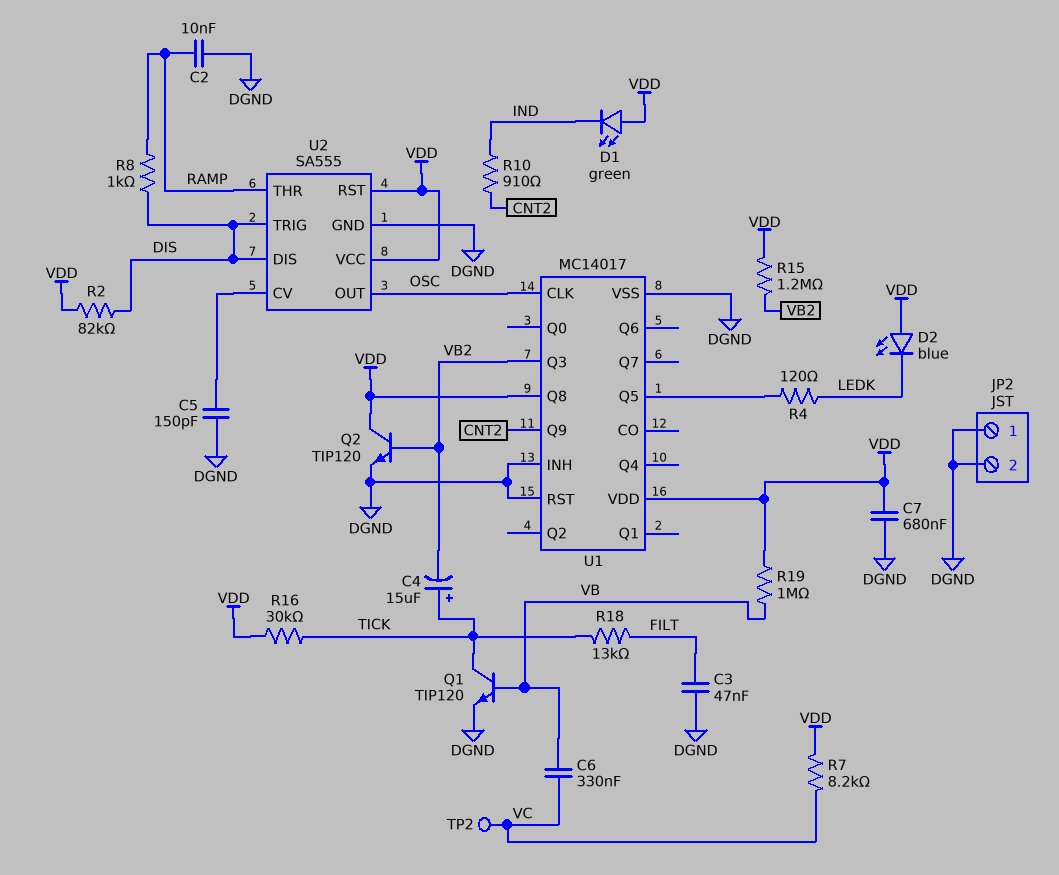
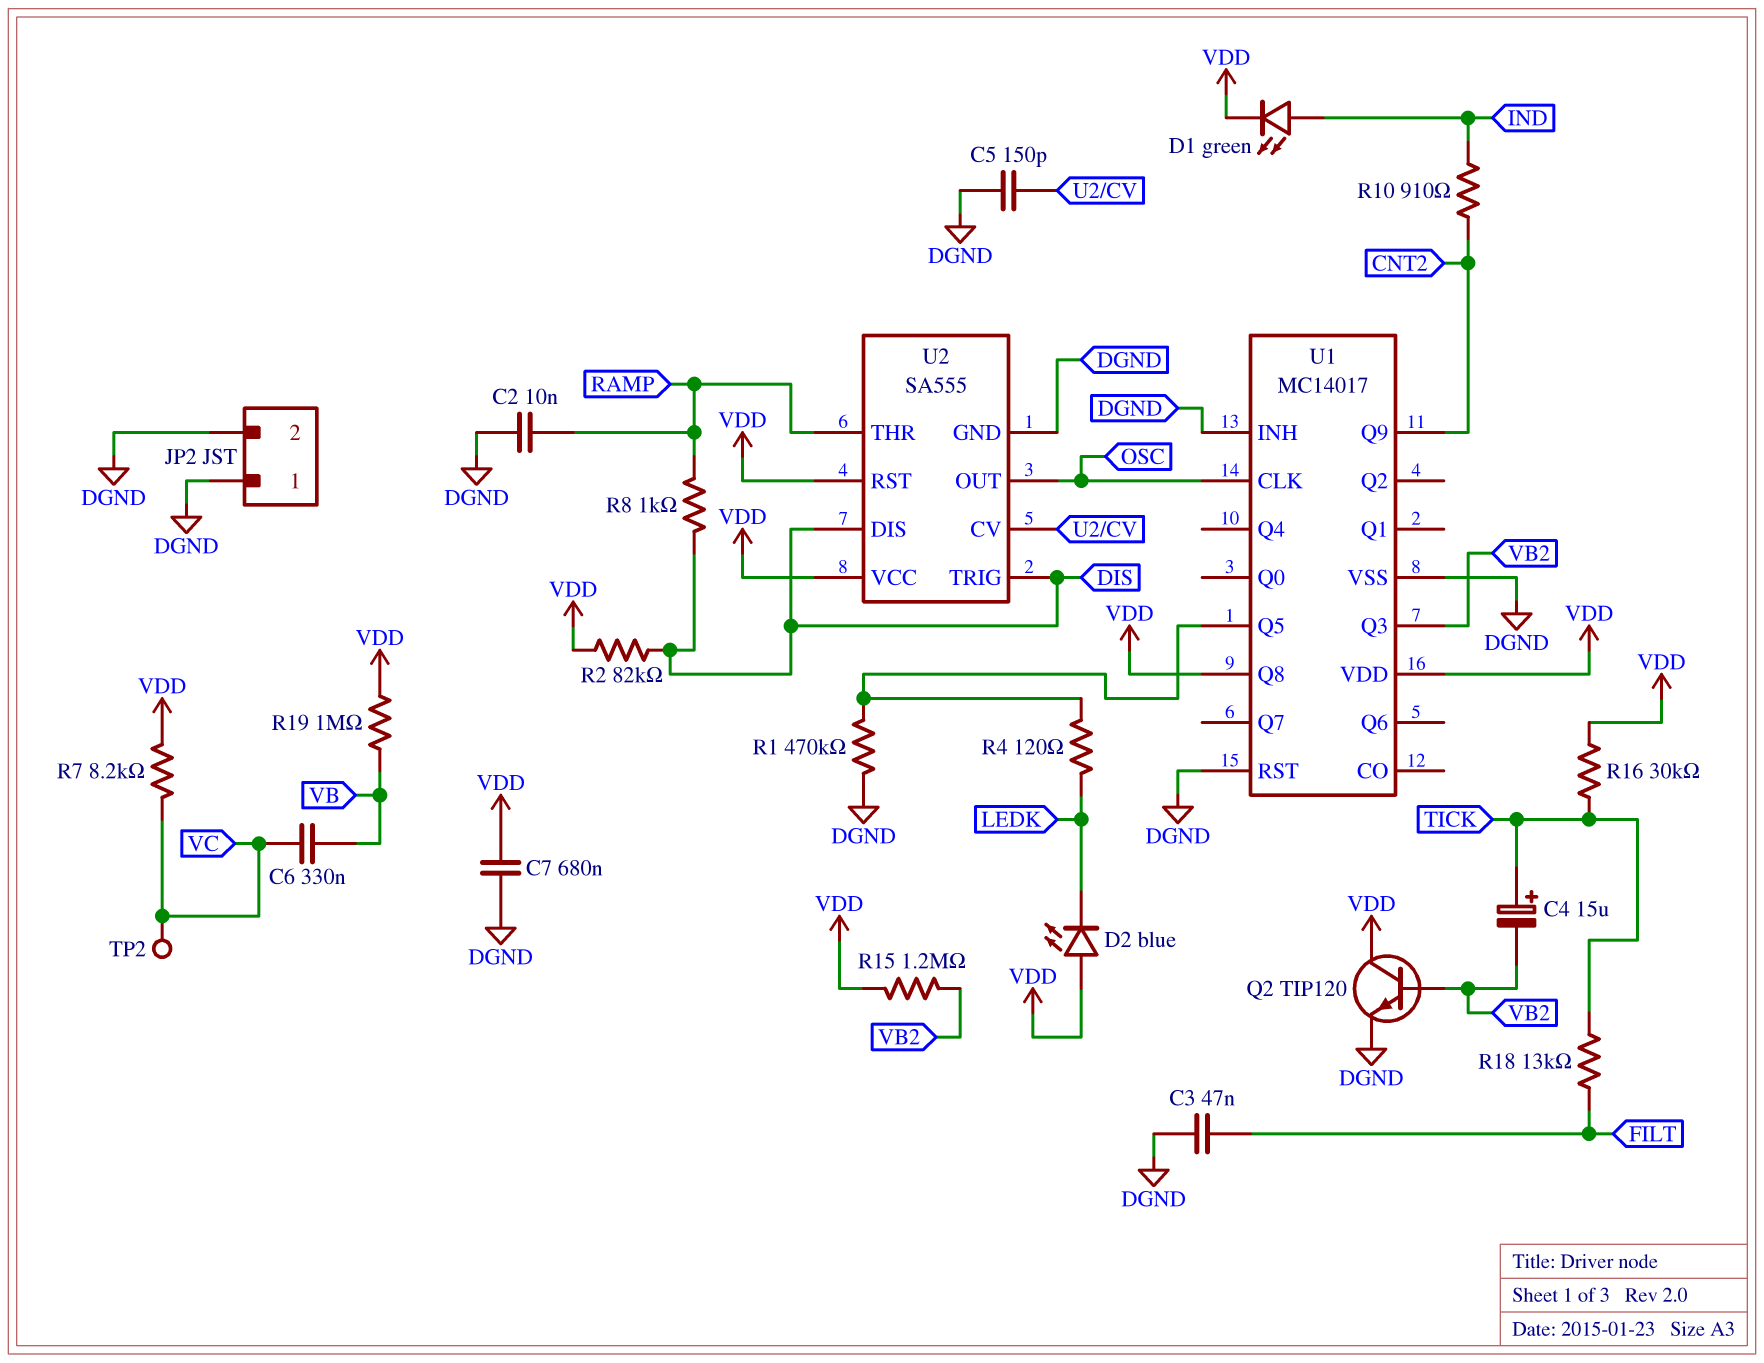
D1: LED green (A VDD, K IND) -> LED green (A IND, K VDD)
Q1: NPN TIP120 (B VB, C TICK, E DGND) -> none
R1: none -> 470k (DGND, U1/Q5)

